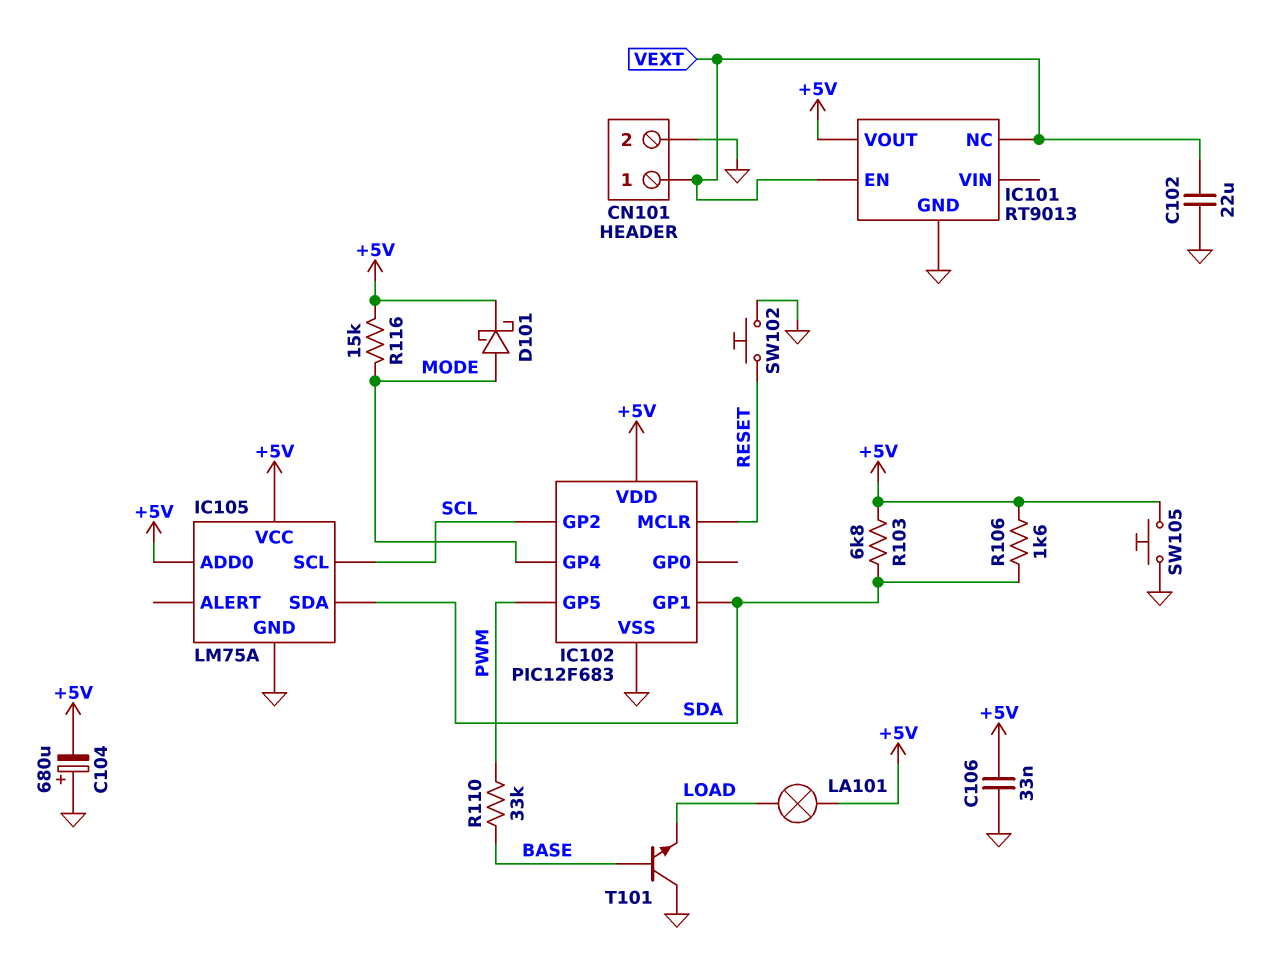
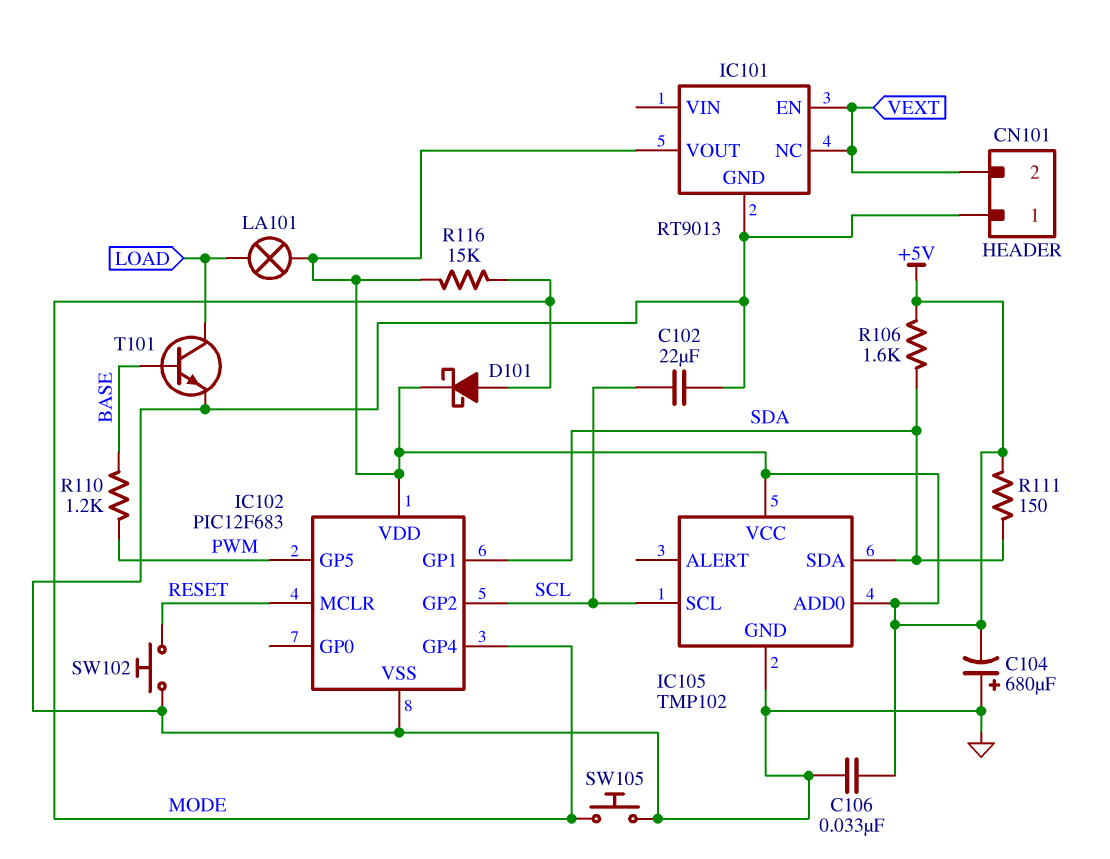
C102: 22uF (GND, VEXT) -> 22uF (GND, SCL)
CN101 pin 1: VEXT -> GND
CN101 pin 2: GND -> VEXT
IC105: LM75A -> TMP102
R103: 6.8k (+5V, SDA) -> none
R110: 33k (BASE, PWM) -> 1.2k (BASE, PWM)
R111: none -> 150 (+5V, SDA)
SW105: button (+5V, GND) -> button (GND, MODE)
T101: NPN (B BASE, C GND, E LOAD) -> NPN (B BASE, C LOAD, E GND)

